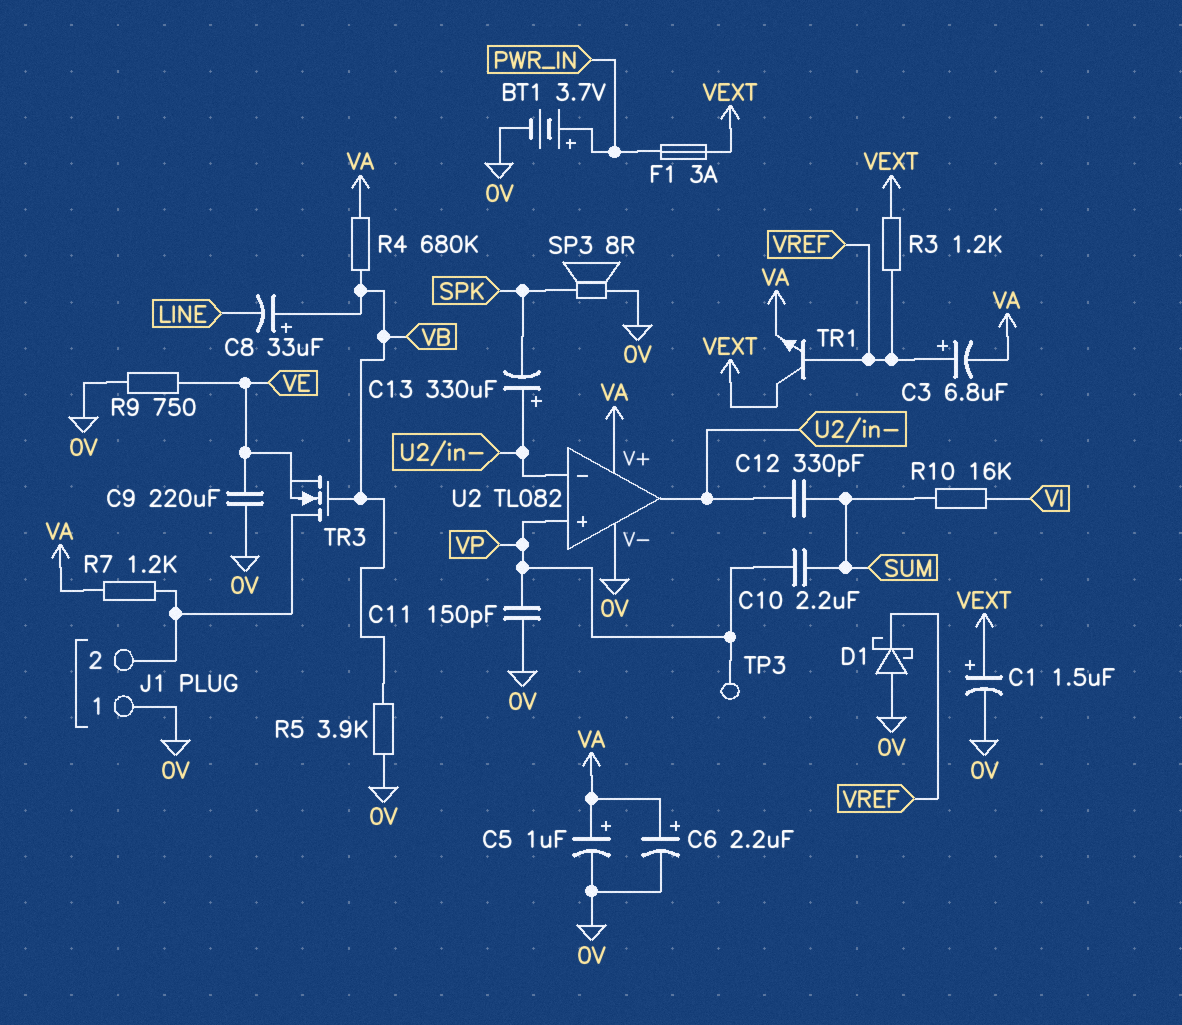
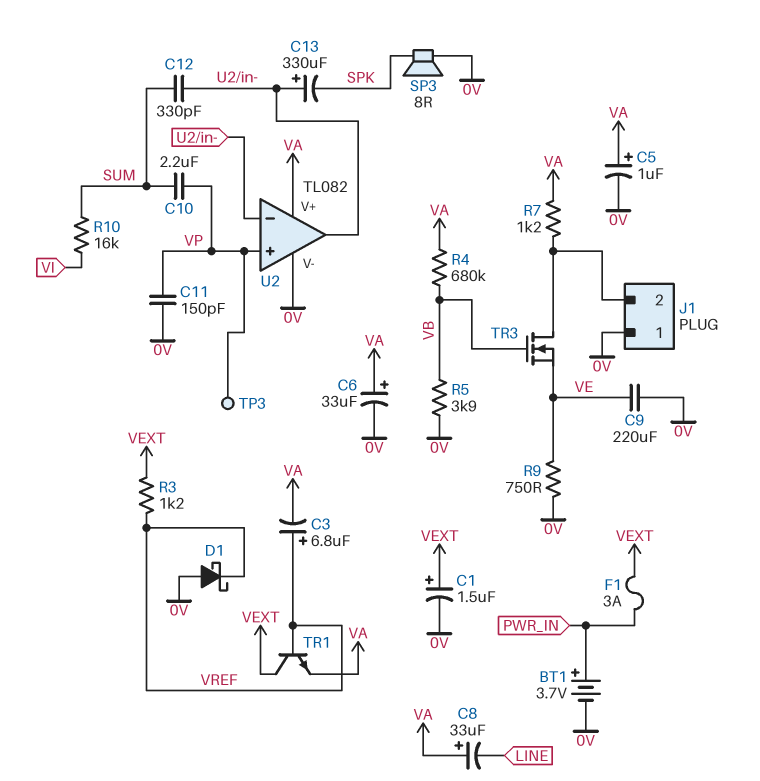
C6: 2.2uF (plus VA, minus 0V) -> 33uF (plus VA, minus 0V)
C8: 33uF (plus VB, minus LINE) -> 33uF (plus VA, minus LINE)

